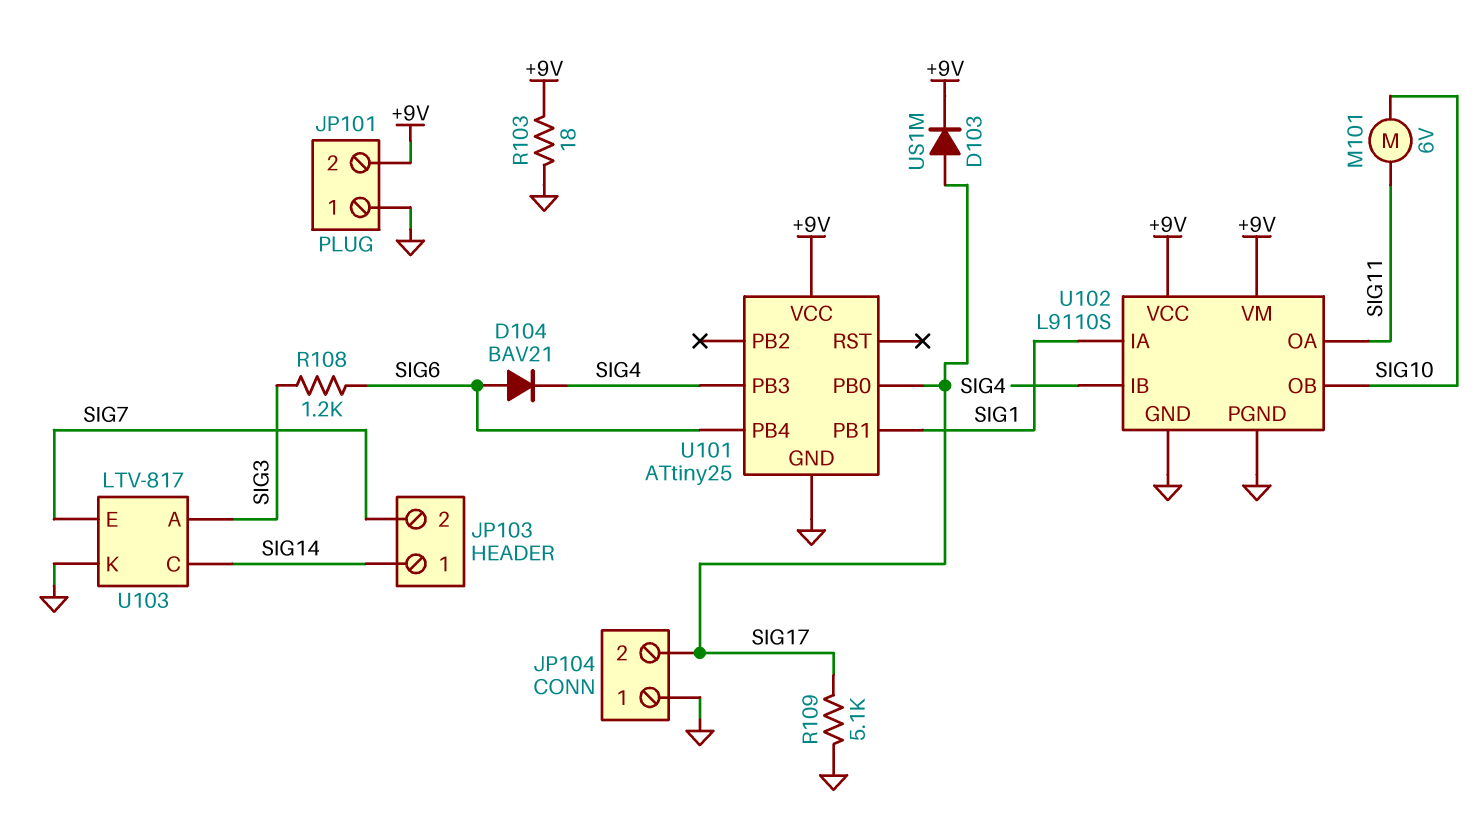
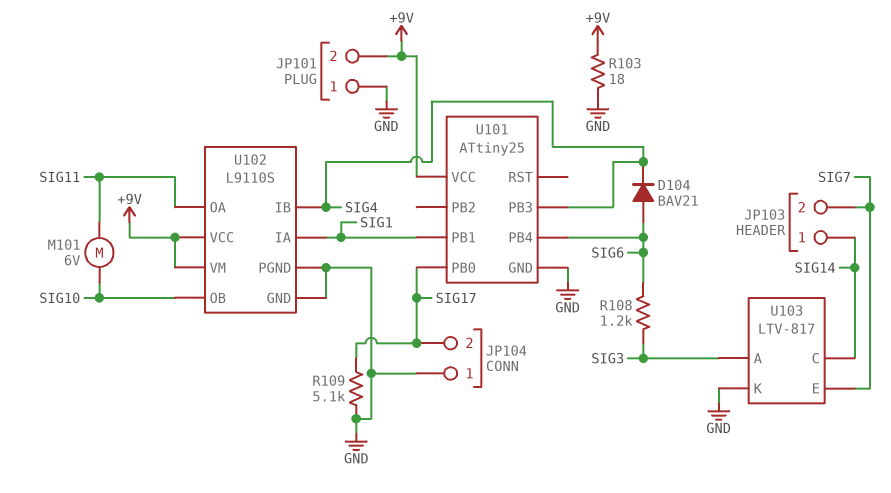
D103: diode US1M (A SIG17, K +9V) -> none

